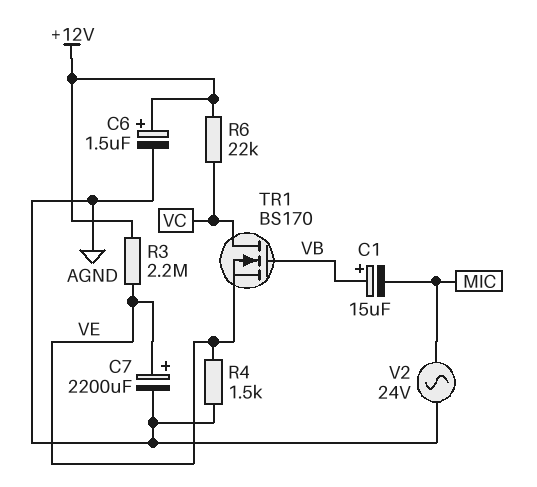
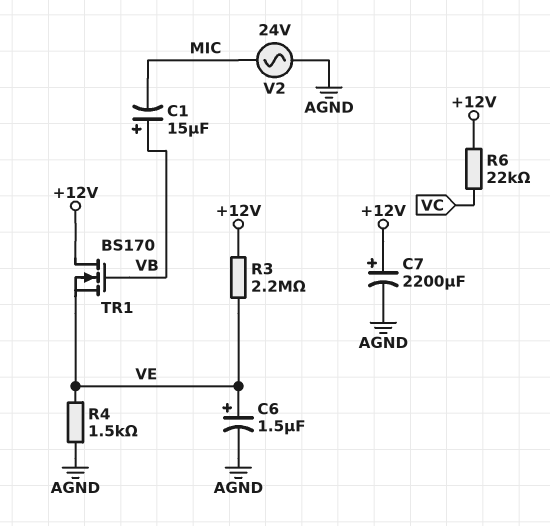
C6: 1.5uF (plus +12V, minus AGND) -> 1.5uF (plus VE, minus AGND)
C7: 2200uF (plus VE, minus AGND) -> 2200uF (plus +12V, minus AGND)
TR1: NMOS BS170 (G VB, D VC, S VE) -> NMOS BS170 (G VB, D +12V, S VE)

